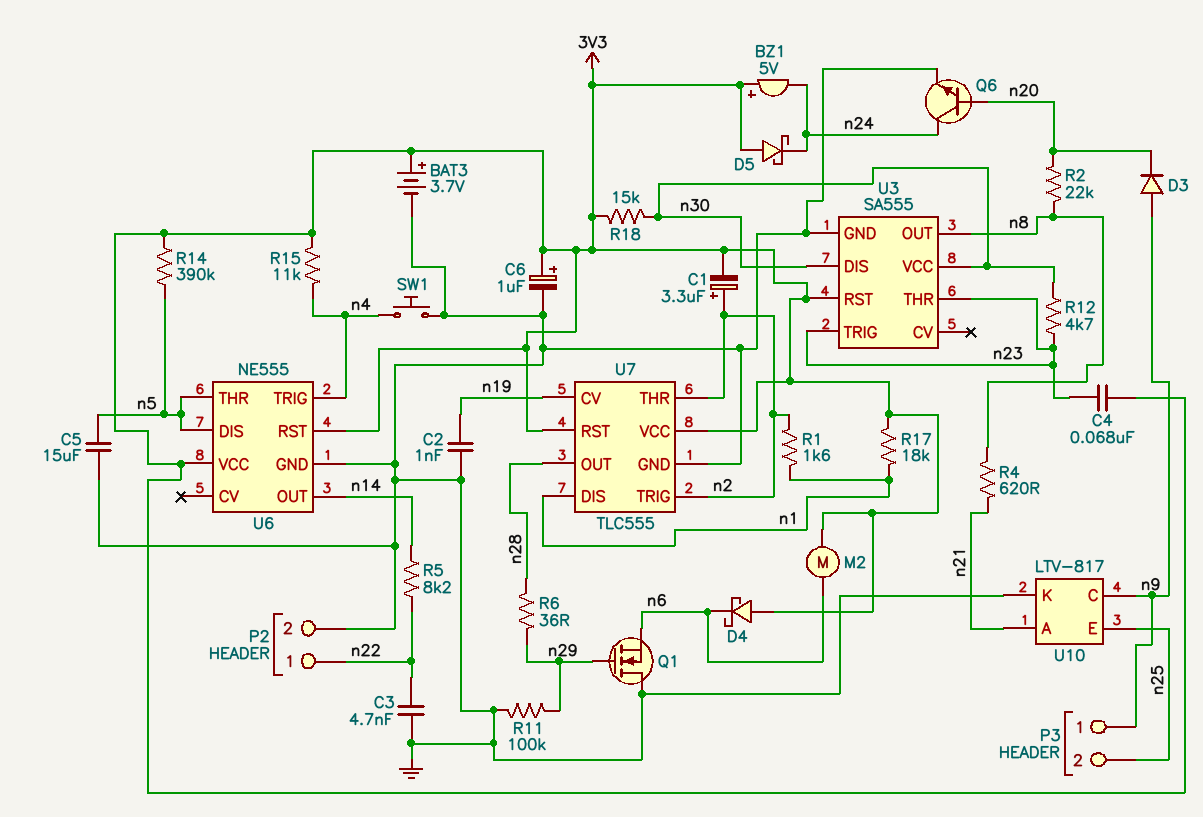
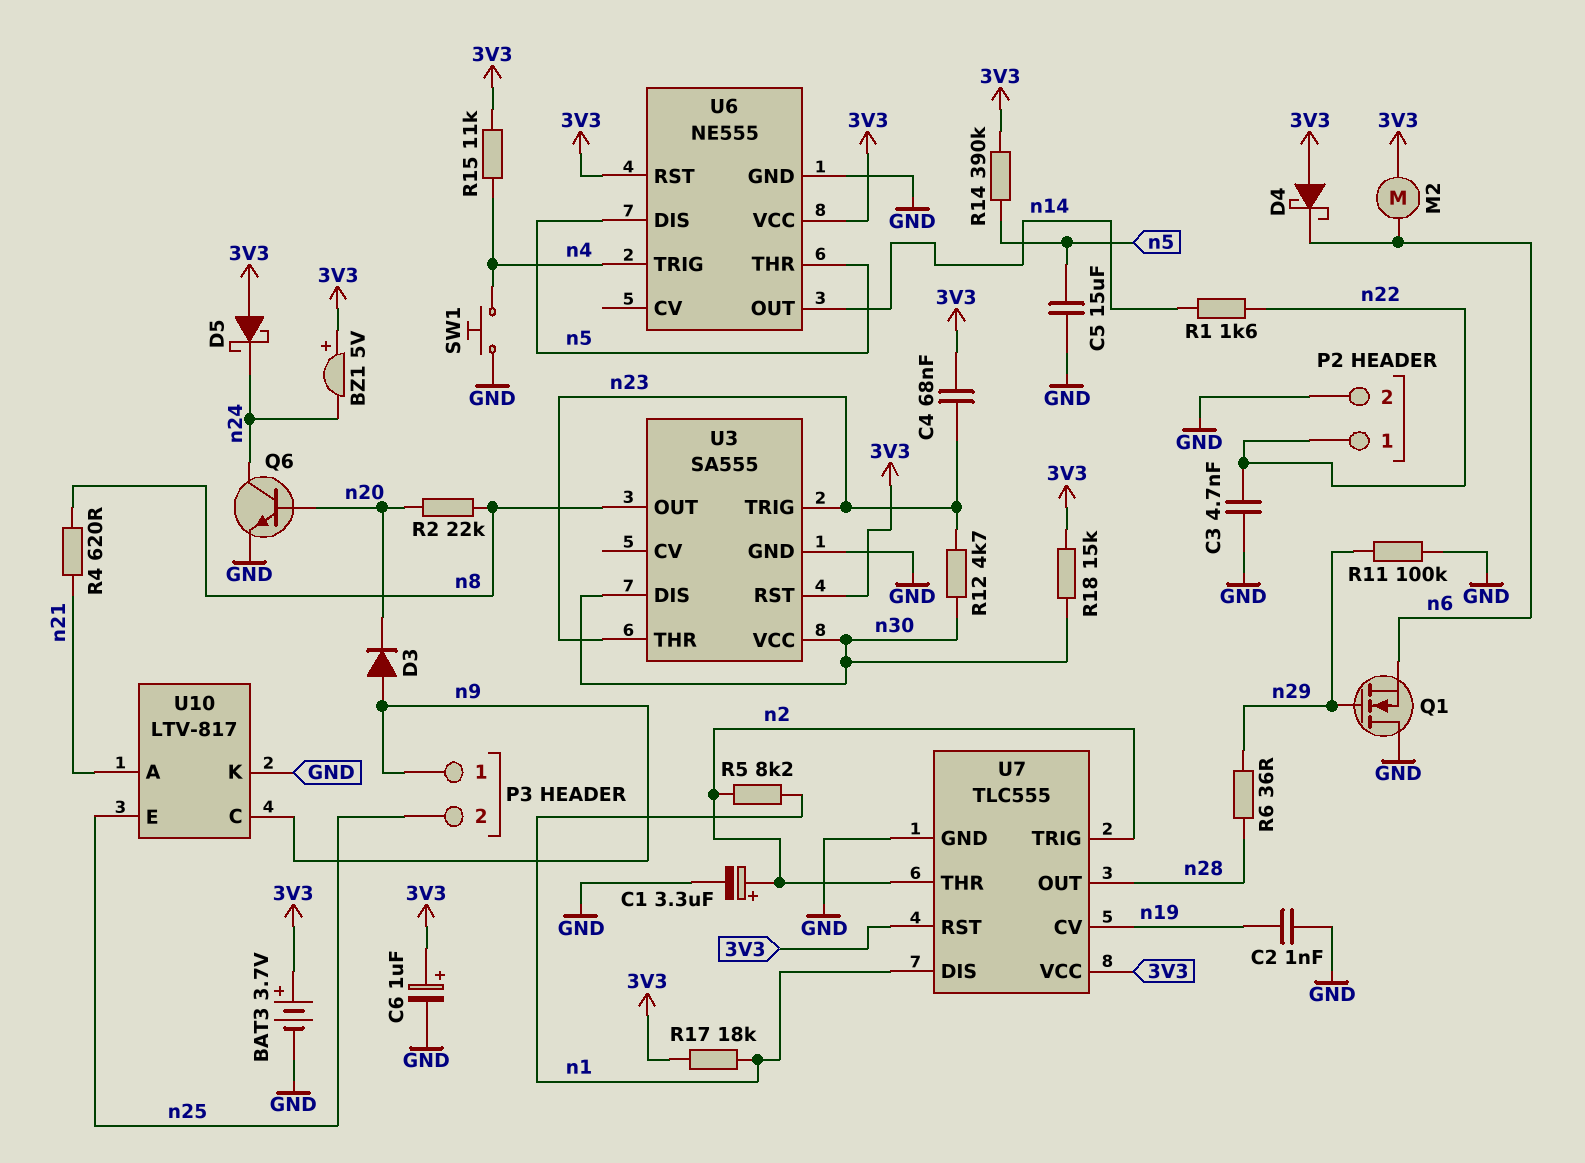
C1: 3.3uF (plus n2, minus 3V3) -> 3.3uF (plus n2, minus GND)
R1: 1.6k (n1, n2) -> 1.6k (n14, n22)
R5: 8.2k (n14, n22) -> 8.2k (n1, n2)

